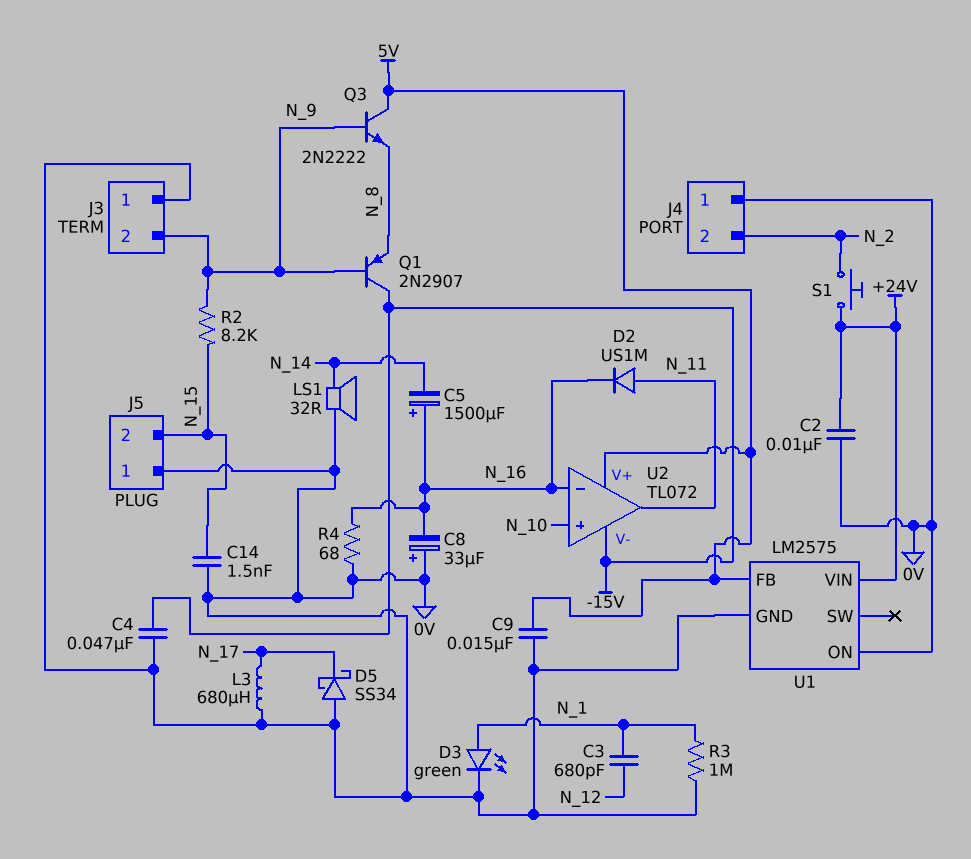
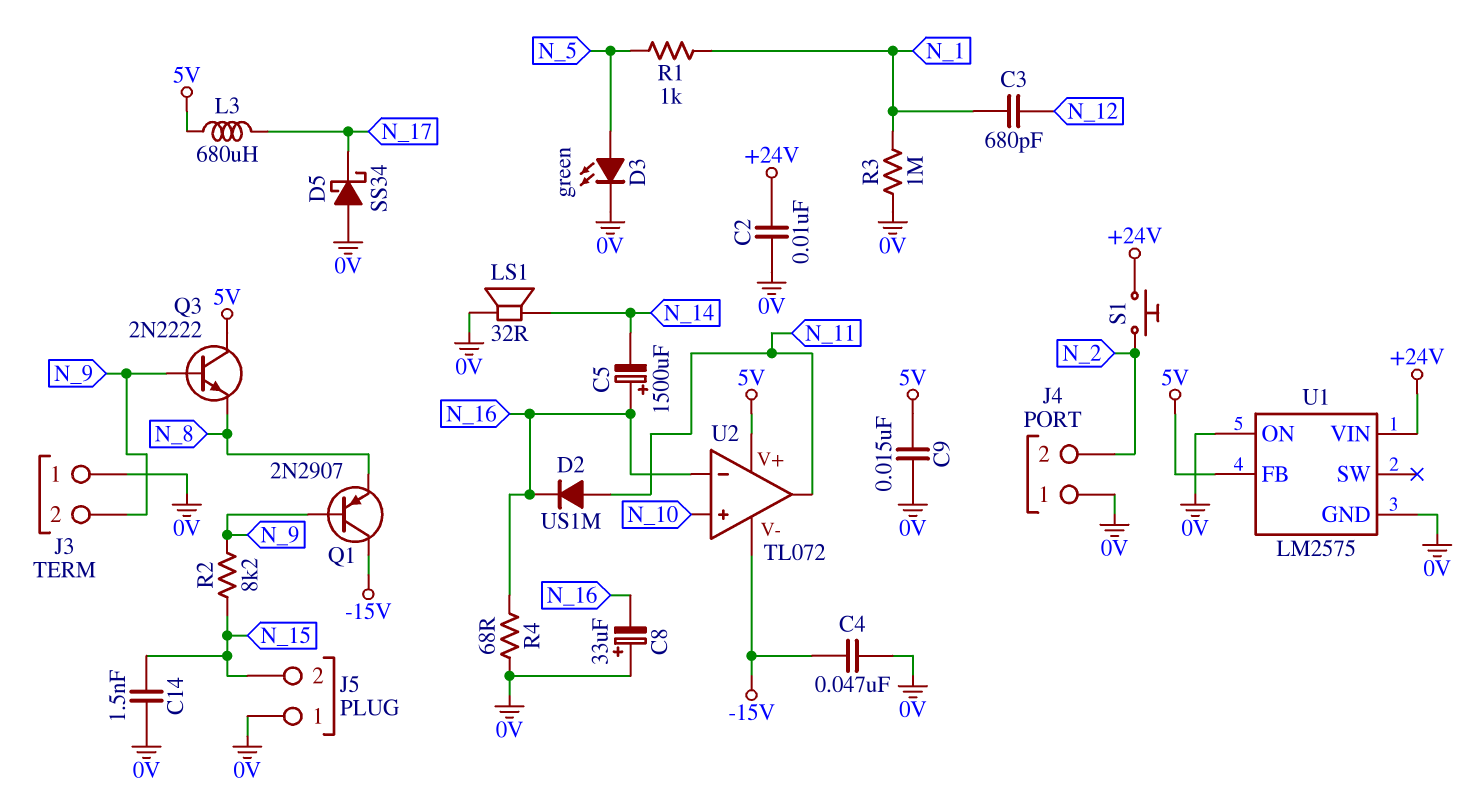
D3: LED green (A N_1, K 0V) -> LED green (A N_5, K 0V)
L3: 680uH (0V, N_17) -> 680uH (5V, N_17)
R1: none -> 1k (N_1, N_5)

